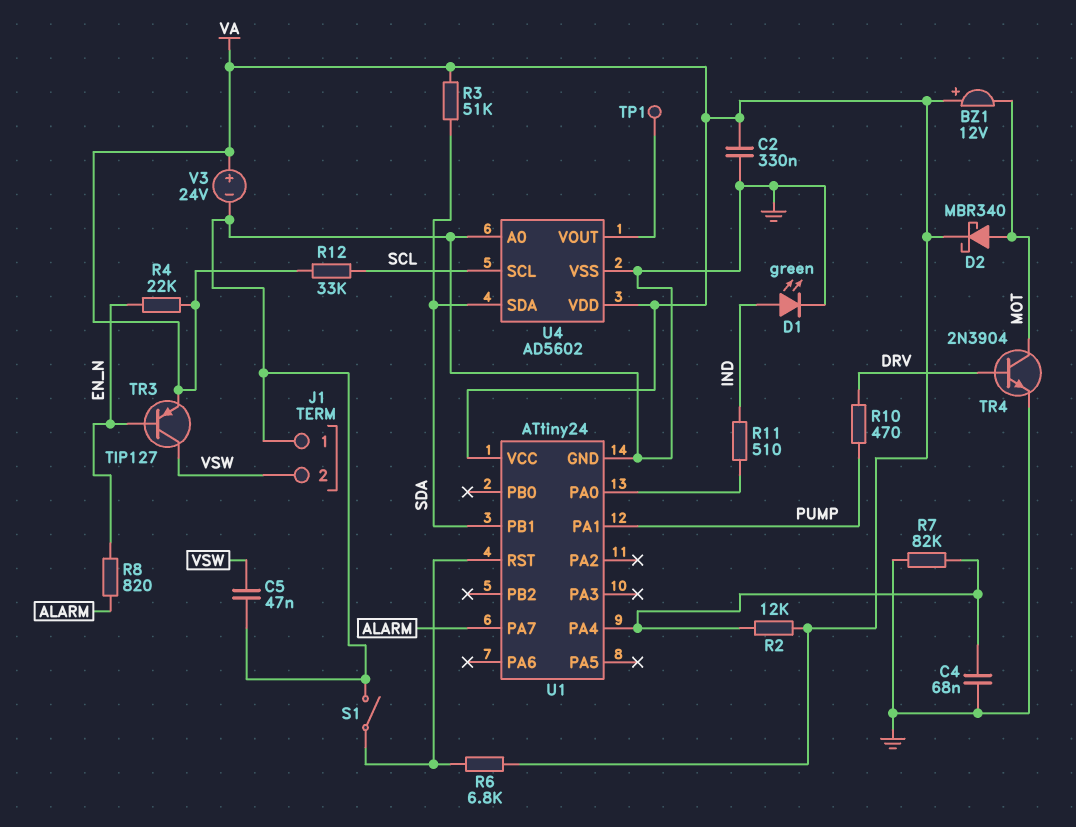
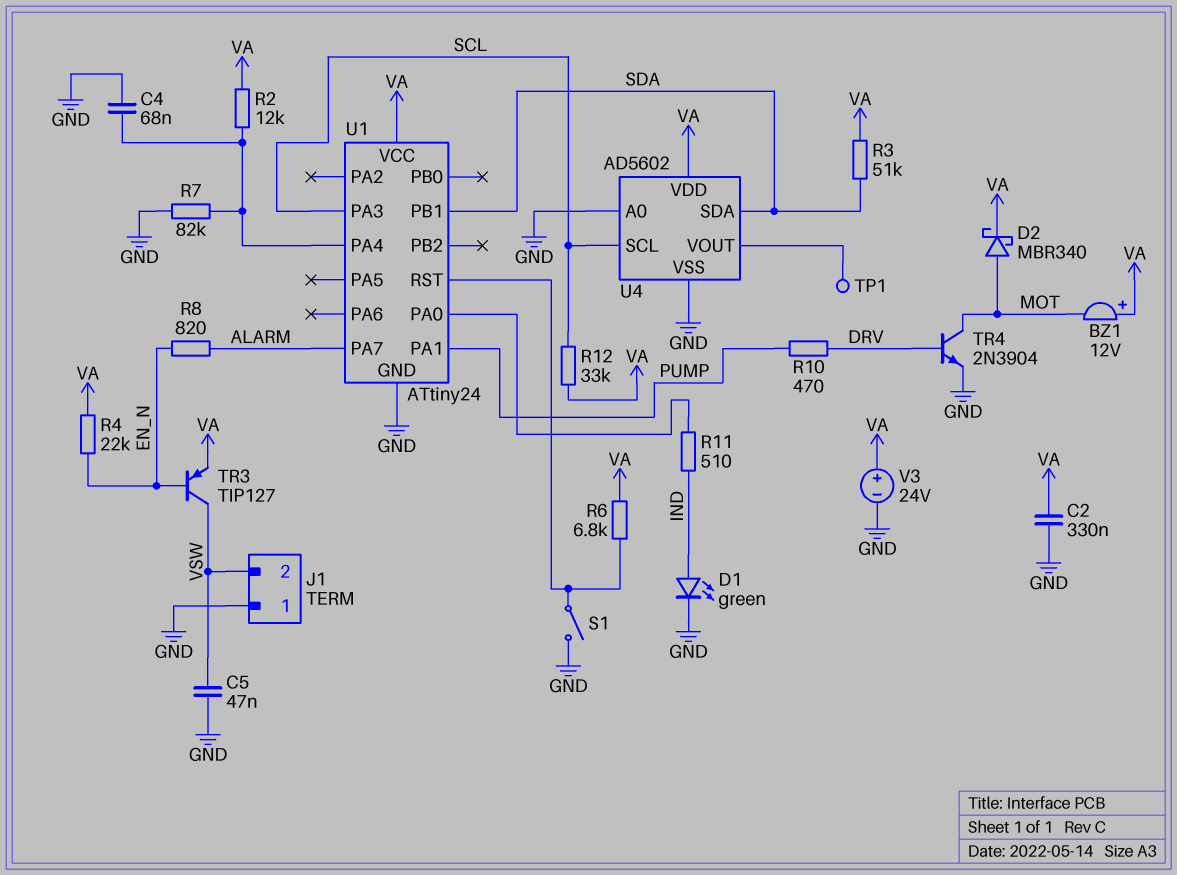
U1 pin PA3: none -> SCL

